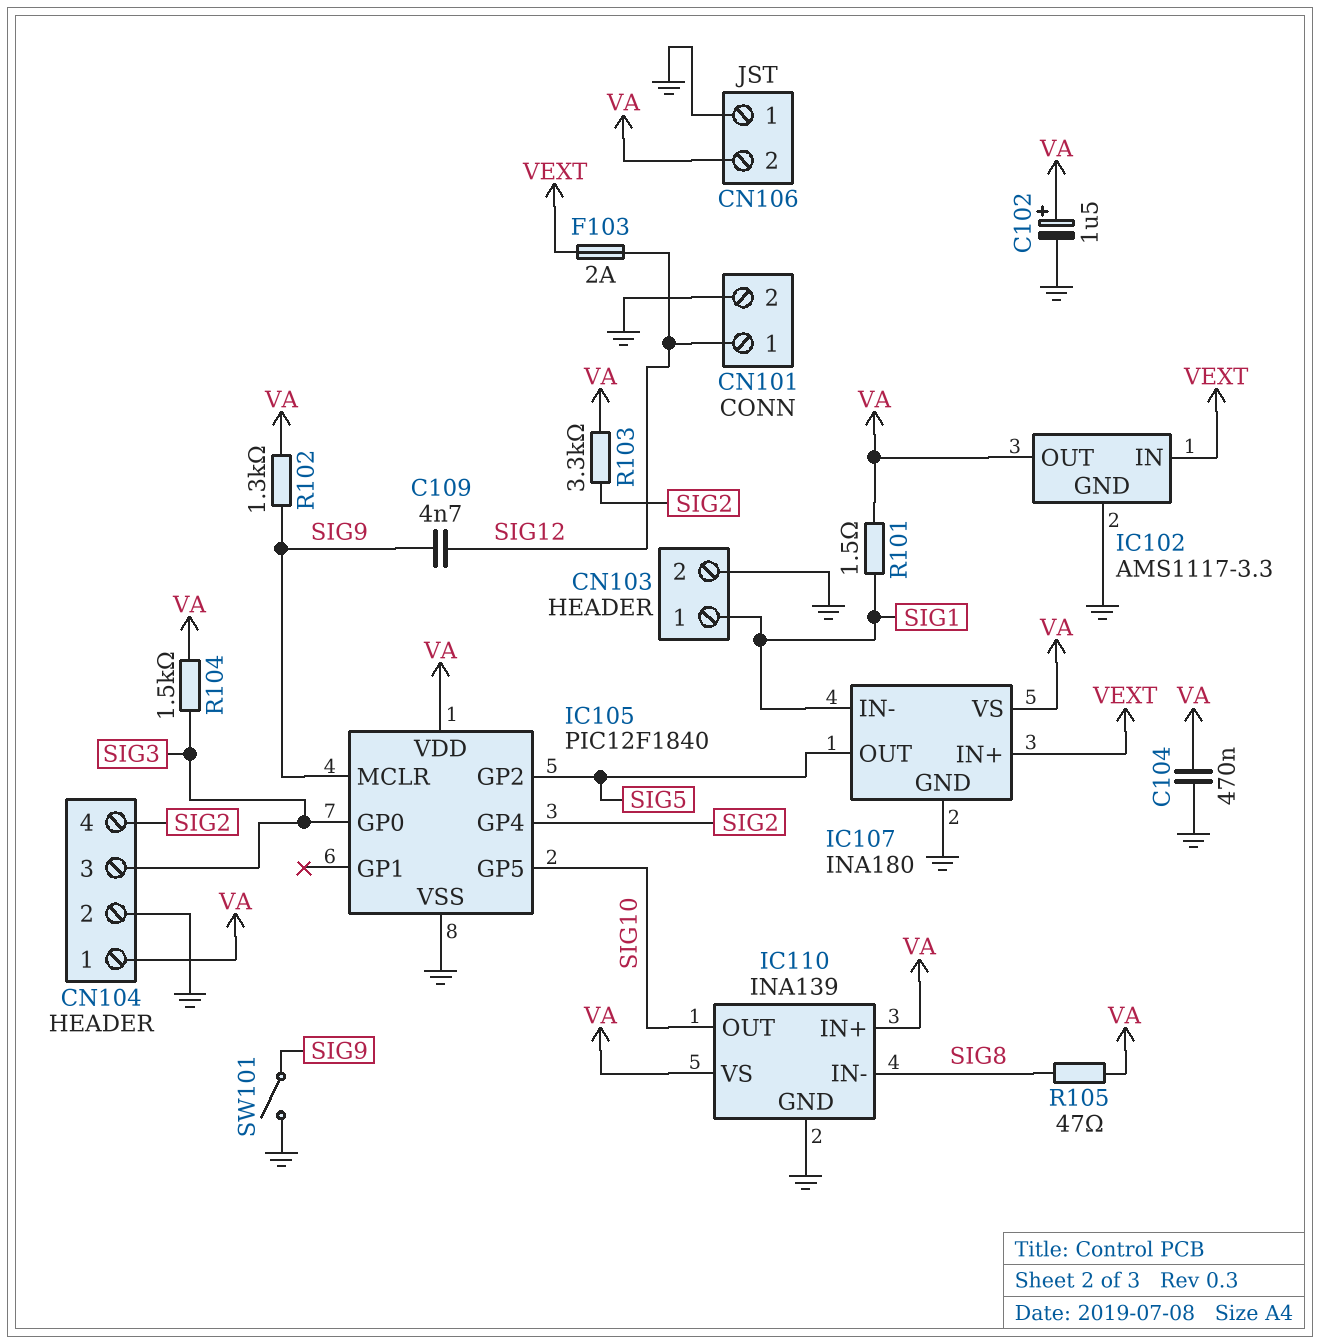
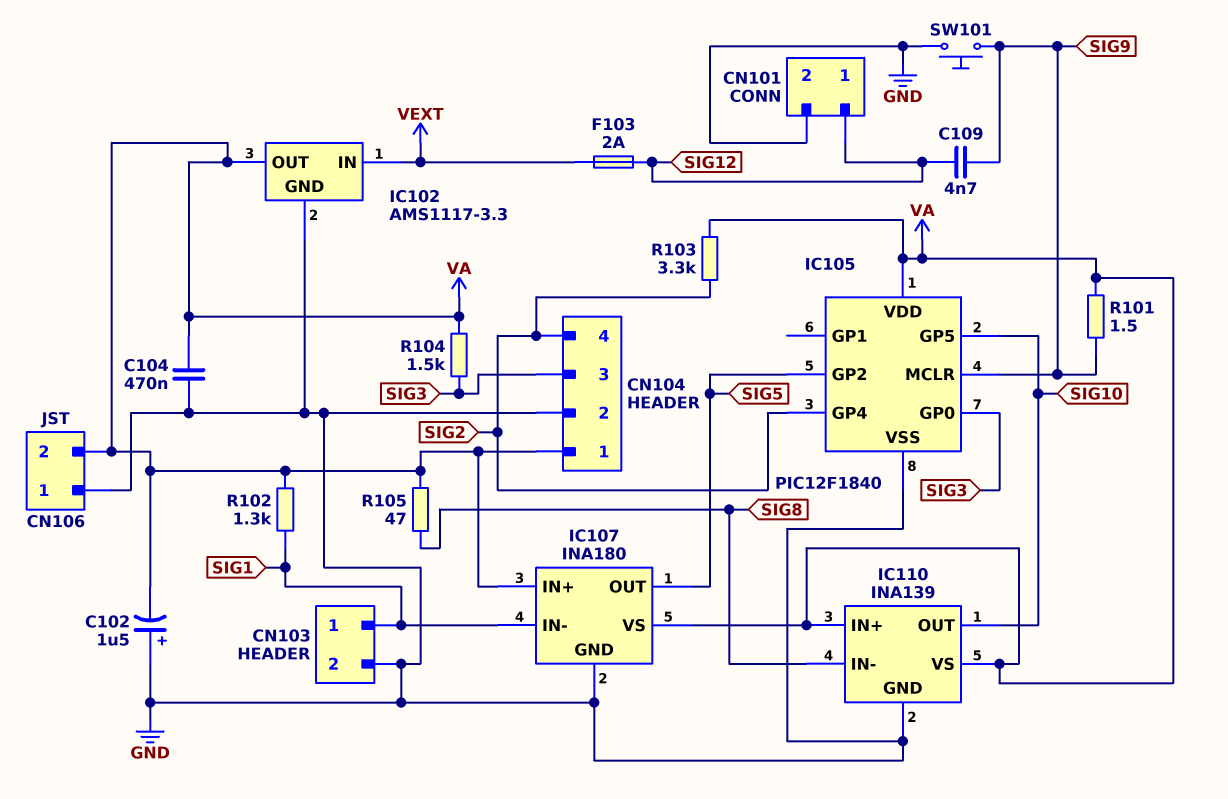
C102: 1.5uF (plus VA, minus GND) -> 1.5uF (plus GND, minus VA)
IC107 pin IN+: VEXT -> VA
R101: 1.5 (SIG1, VA) -> 1.5 (SIG9, VA)
R102: 1.3k (SIG9, VA) -> 1.3k (SIG1, VA)
SW101: switch (GND, SIG9) -> button (GND, SIG9)

